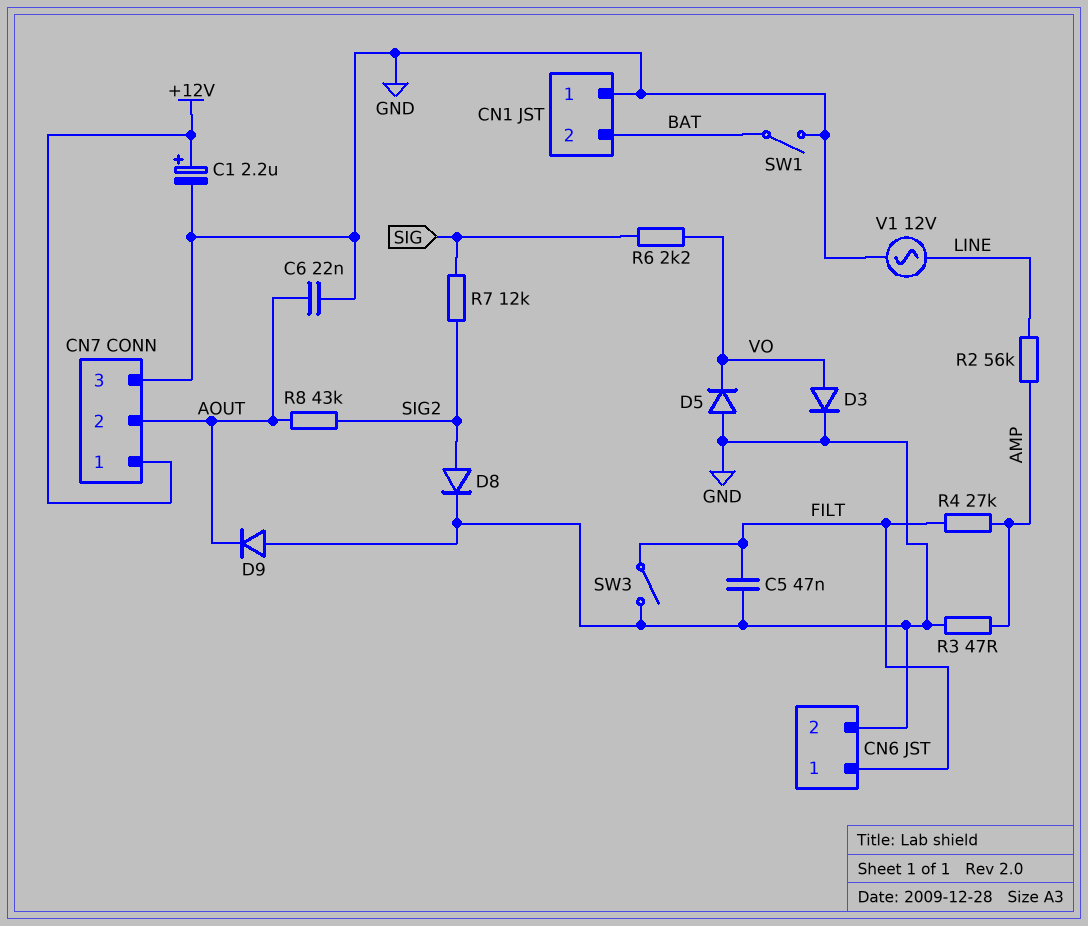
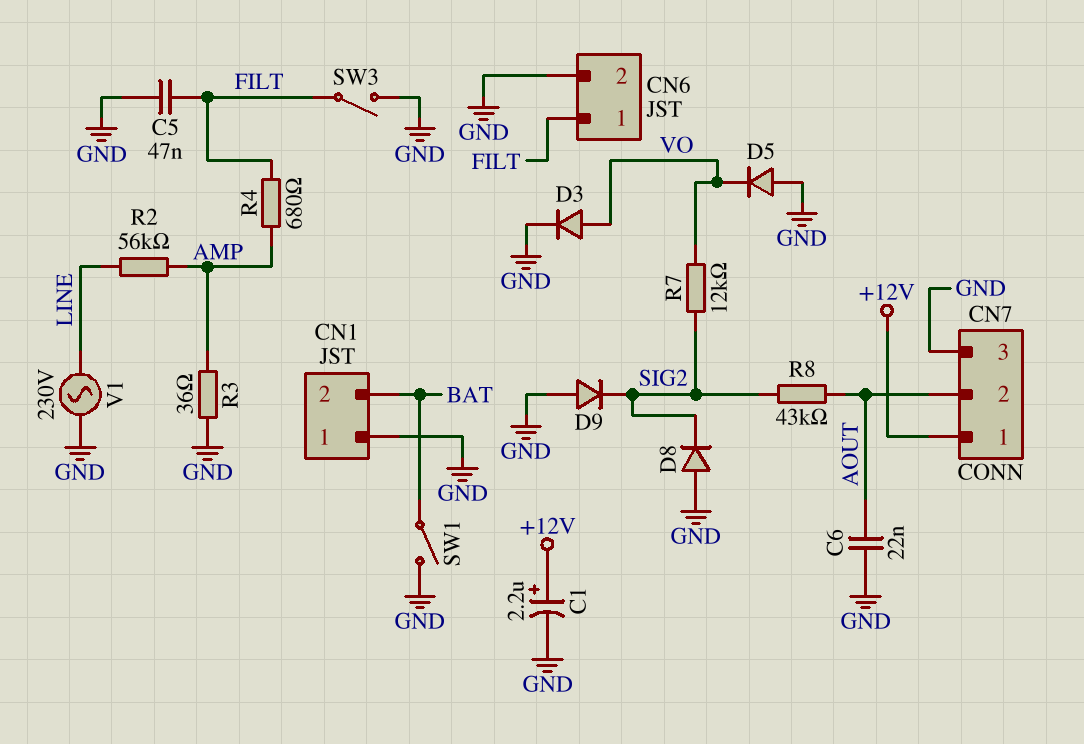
D8: diode (A SIG2, K GND) -> diode (A GND, K SIG2)
D9: diode (A GND, K AOUT) -> diode (A GND, K SIG2)
R3: 47 (AMP, GND) -> 36 (AMP, GND)
R4: 27k (AMP, FILT) -> 680 (AMP, FILT)
R6: 2.2k (SIG, VO) -> none
R7: 12k (SIG, SIG2) -> 12k (SIG2, VO)
V1: AC 12V (GND, LINE) -> AC 230V (GND, LINE)

